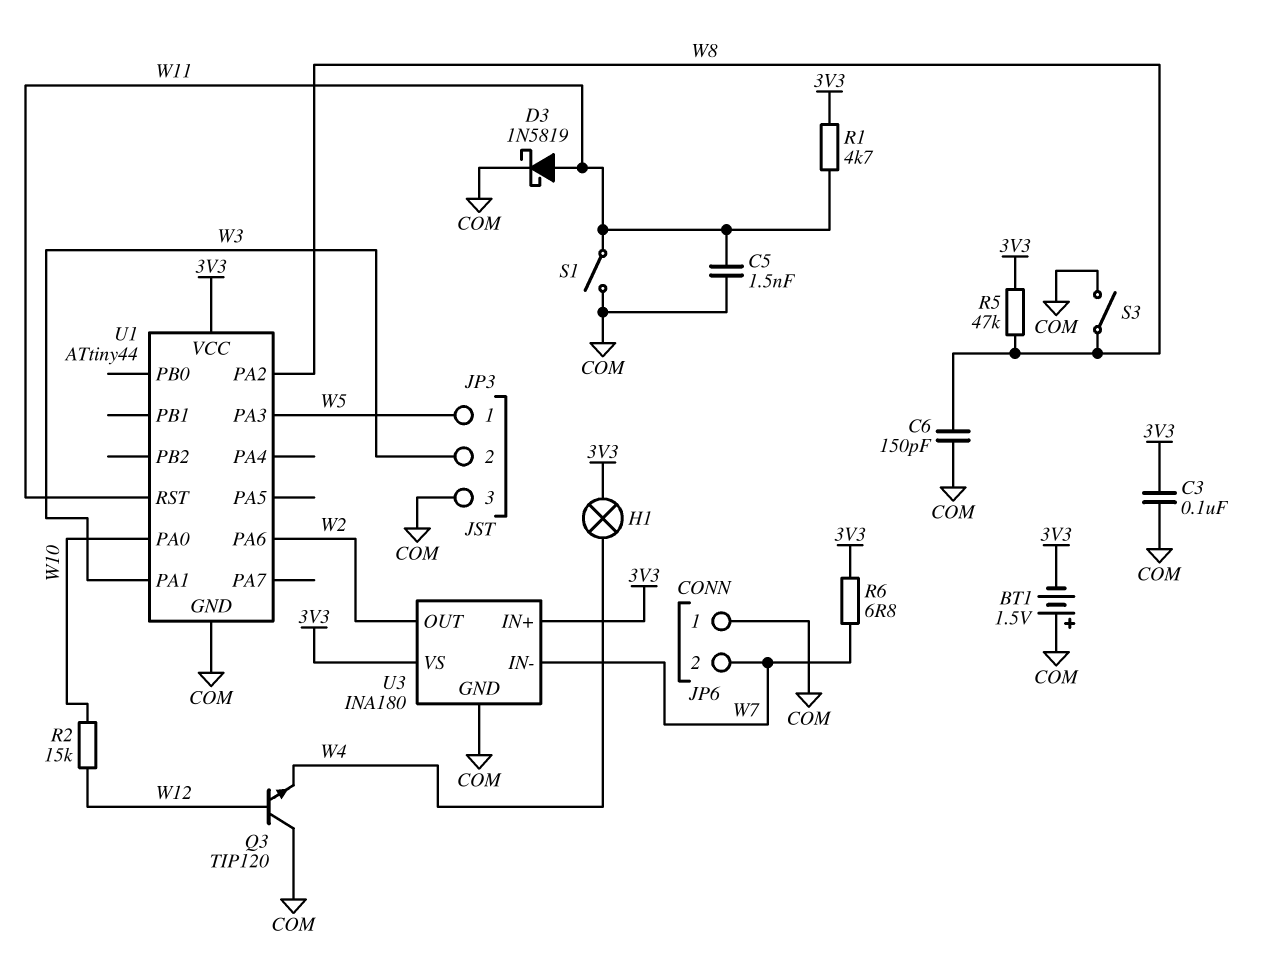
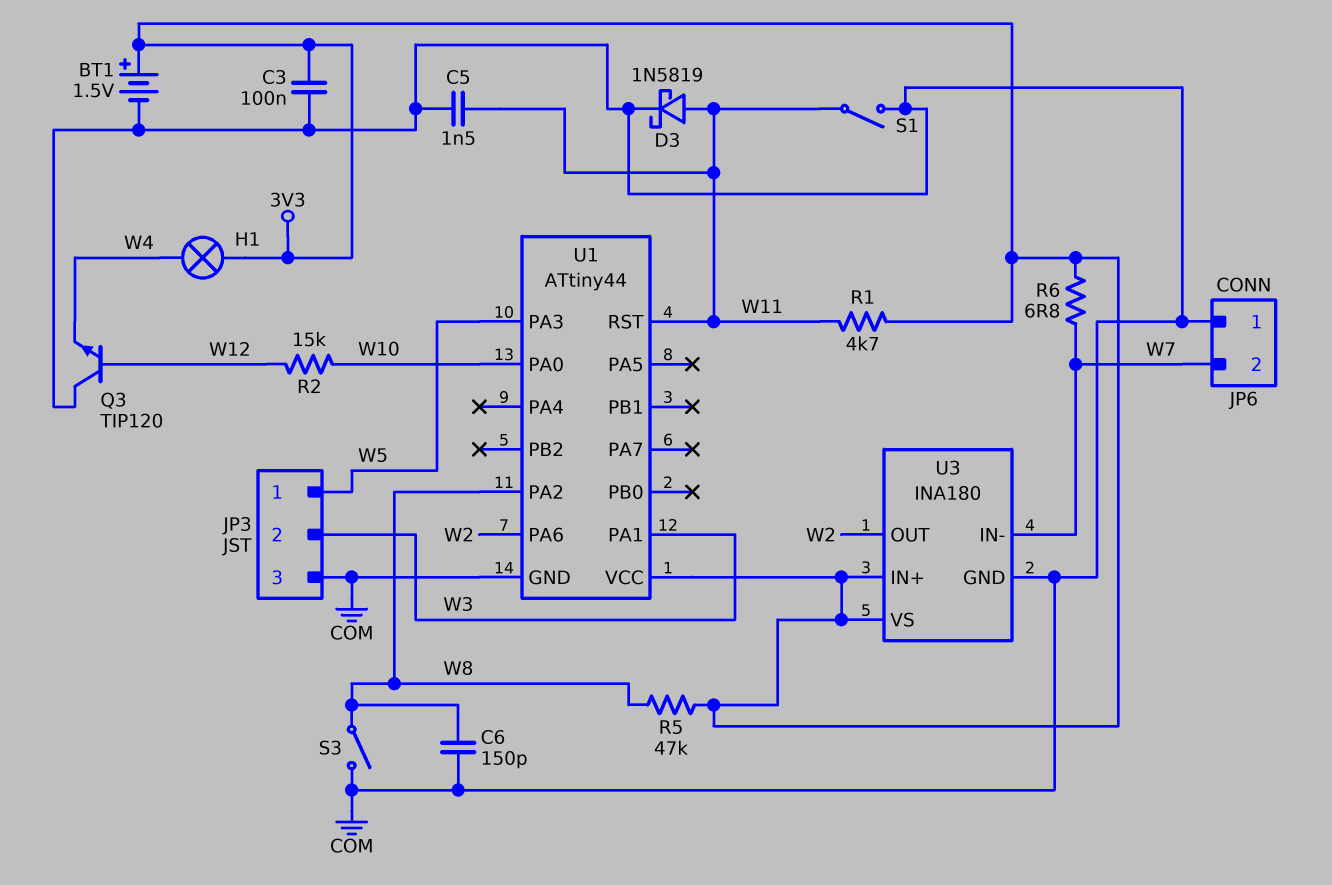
BT1: 1.5V (plus COM, minus 3V3) -> 1.5V (plus 3V3, minus COM)

